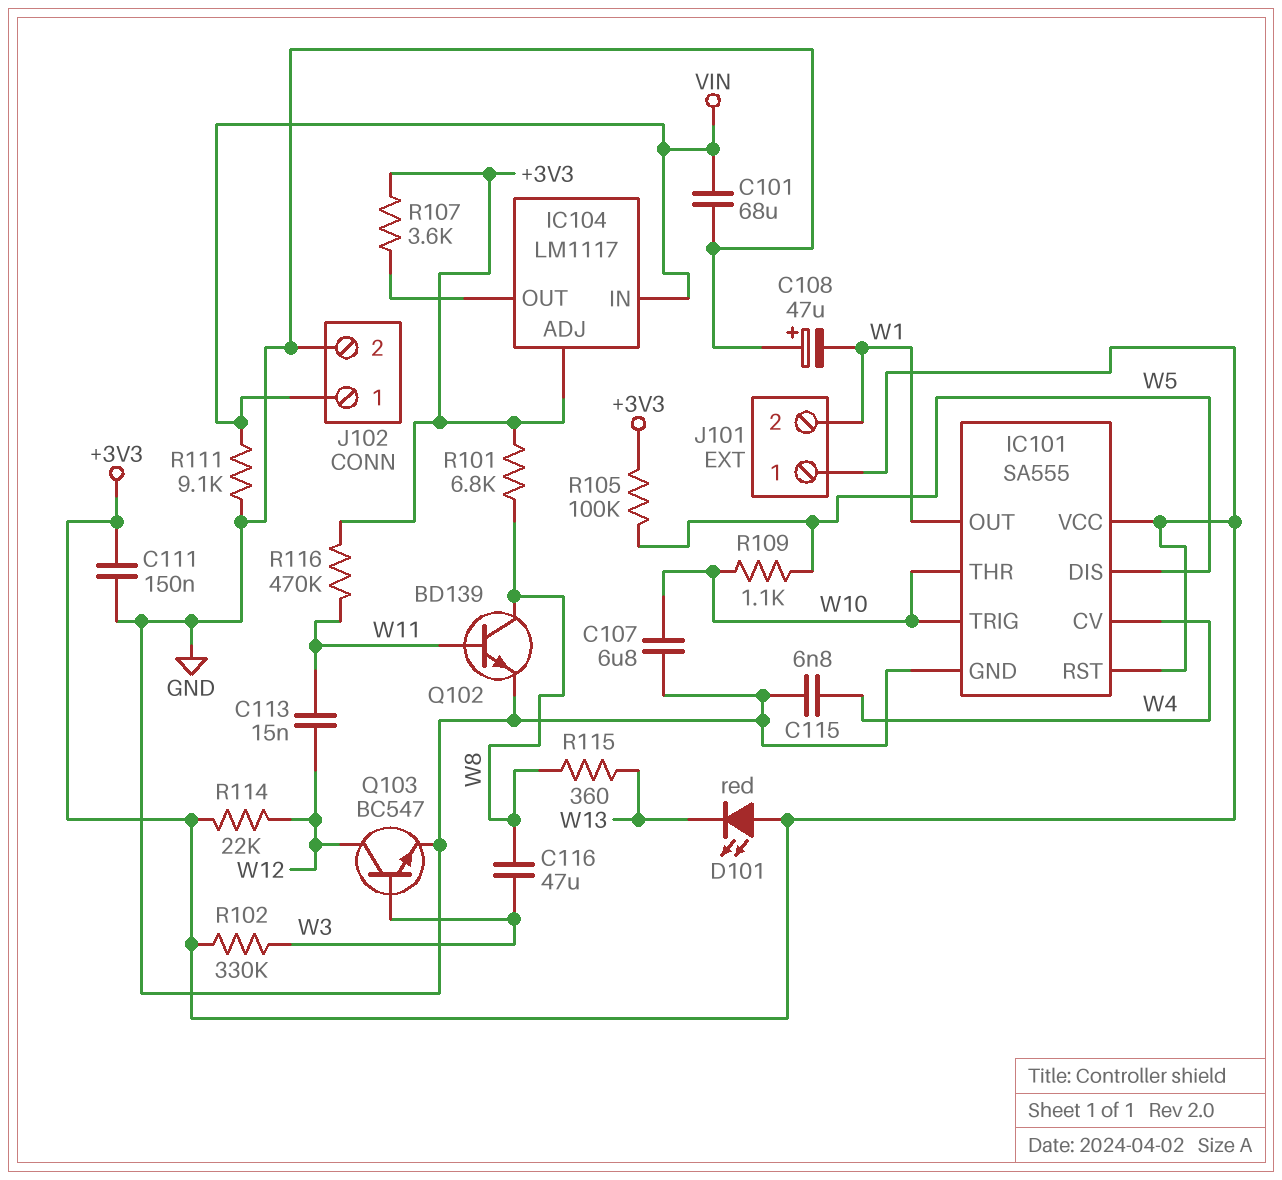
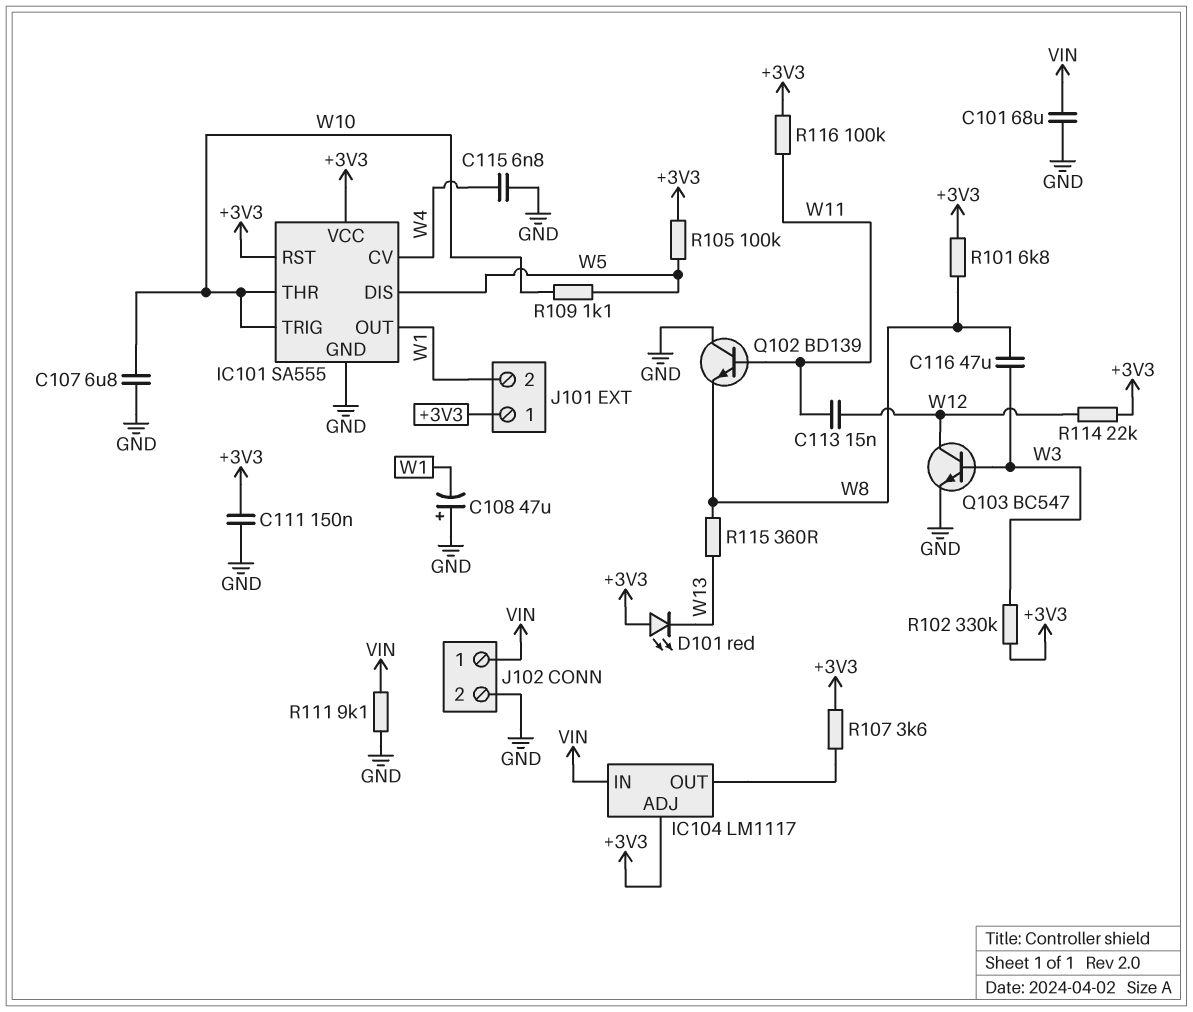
Q102: NPN BD139 (B W11, C W8, E GND) -> NPN BD139 (B W11, C GND, E W8)
R116: 470k (+3V3, W11) -> 100k (+3V3, W11)

